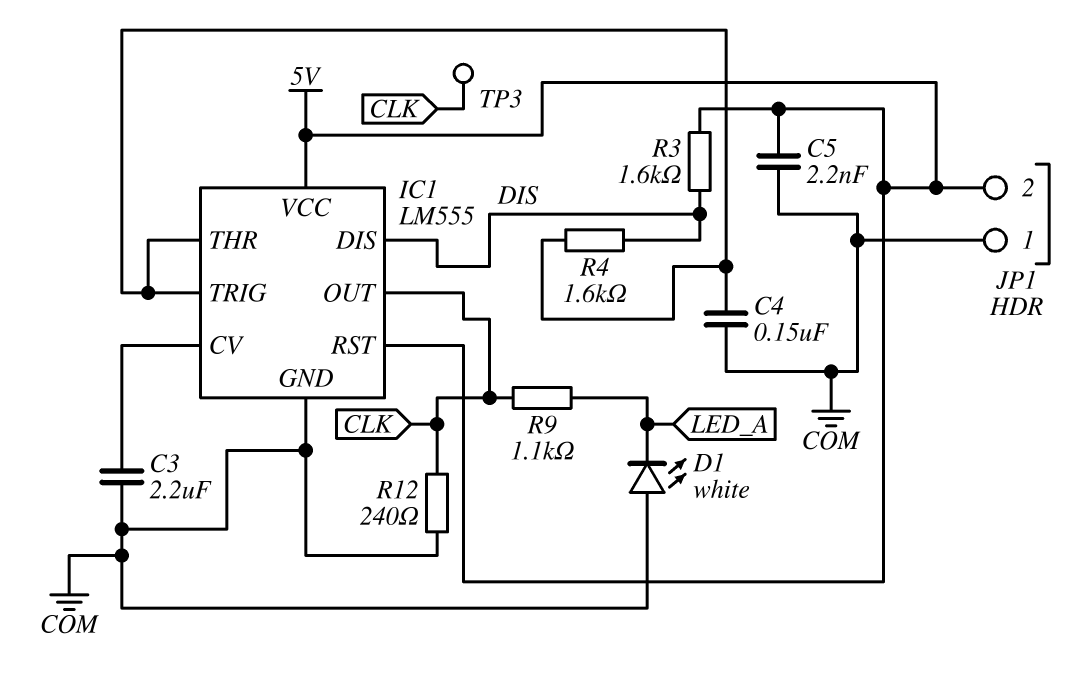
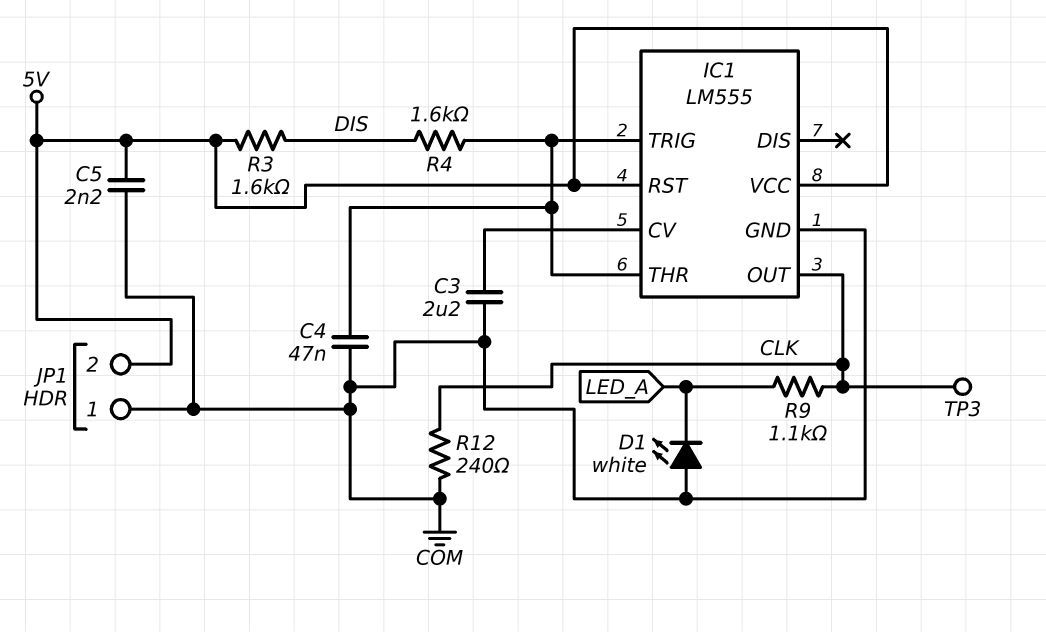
C4: 150nF (COM, IC1/THR) -> 47nF (COM, IC1/THR)
IC1 pin DIS: DIS -> none

